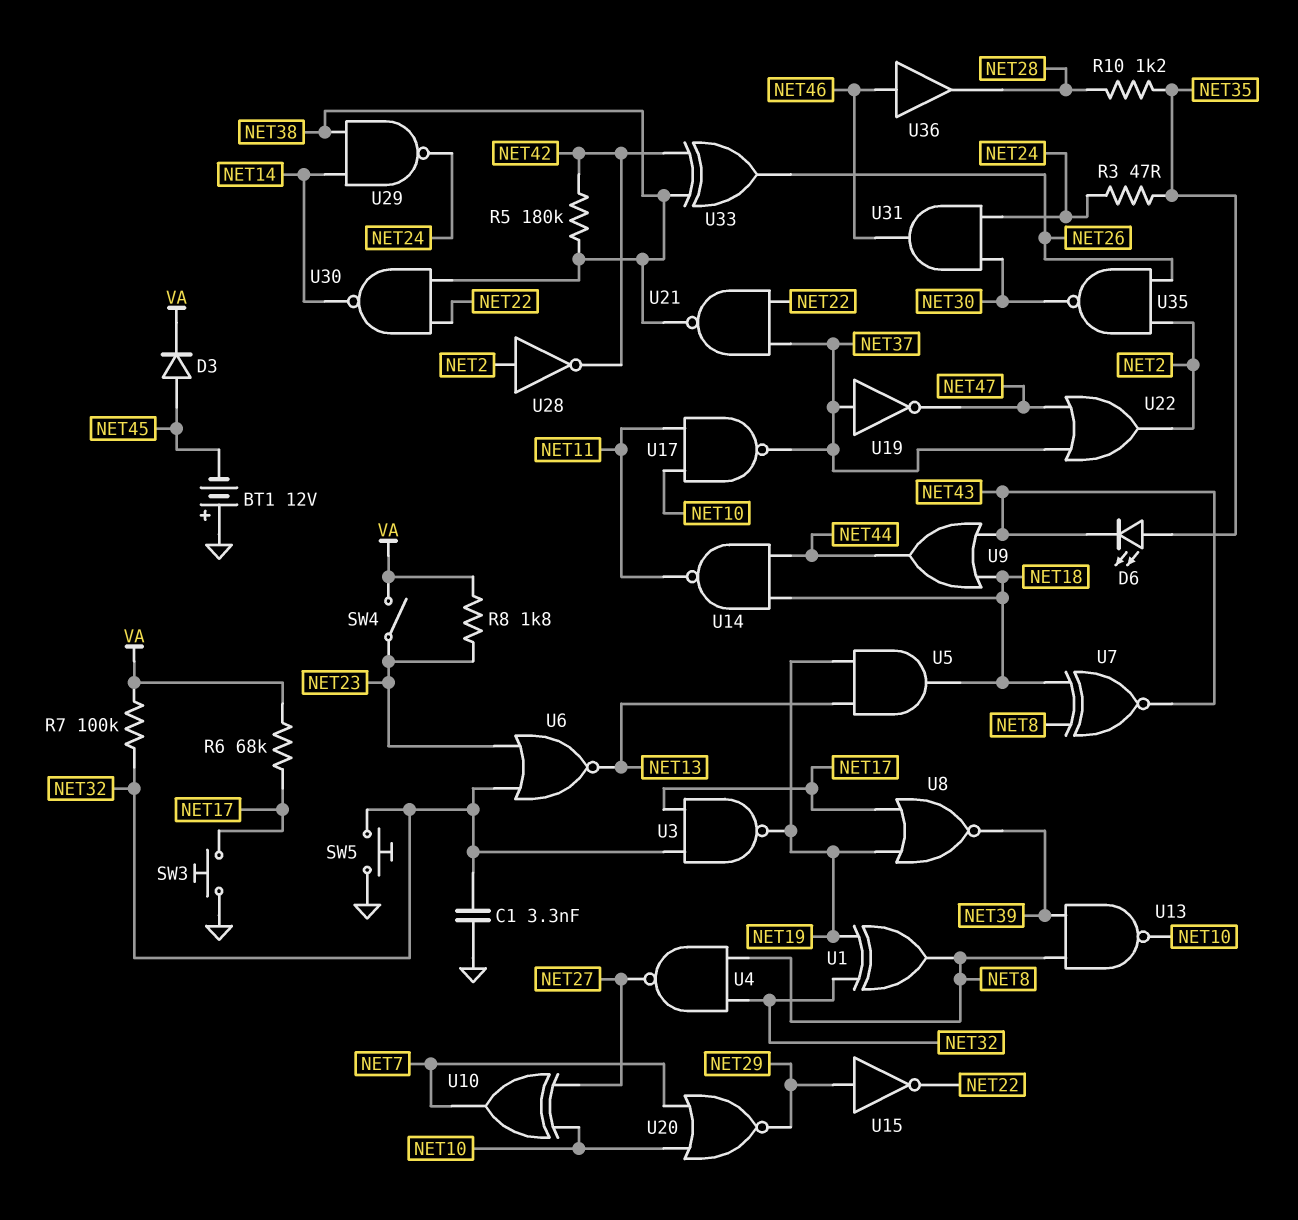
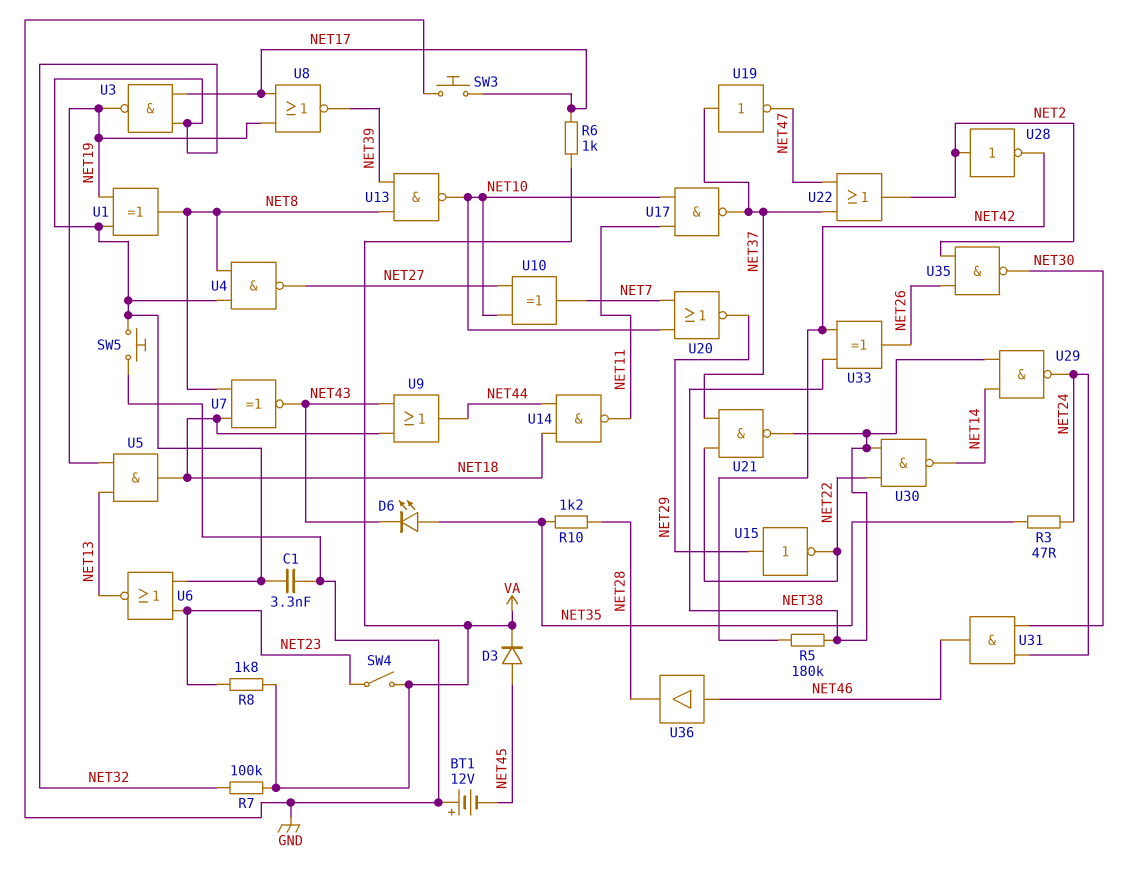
R6: 68k (NET17, VA) -> 1k (NET17, VA)

